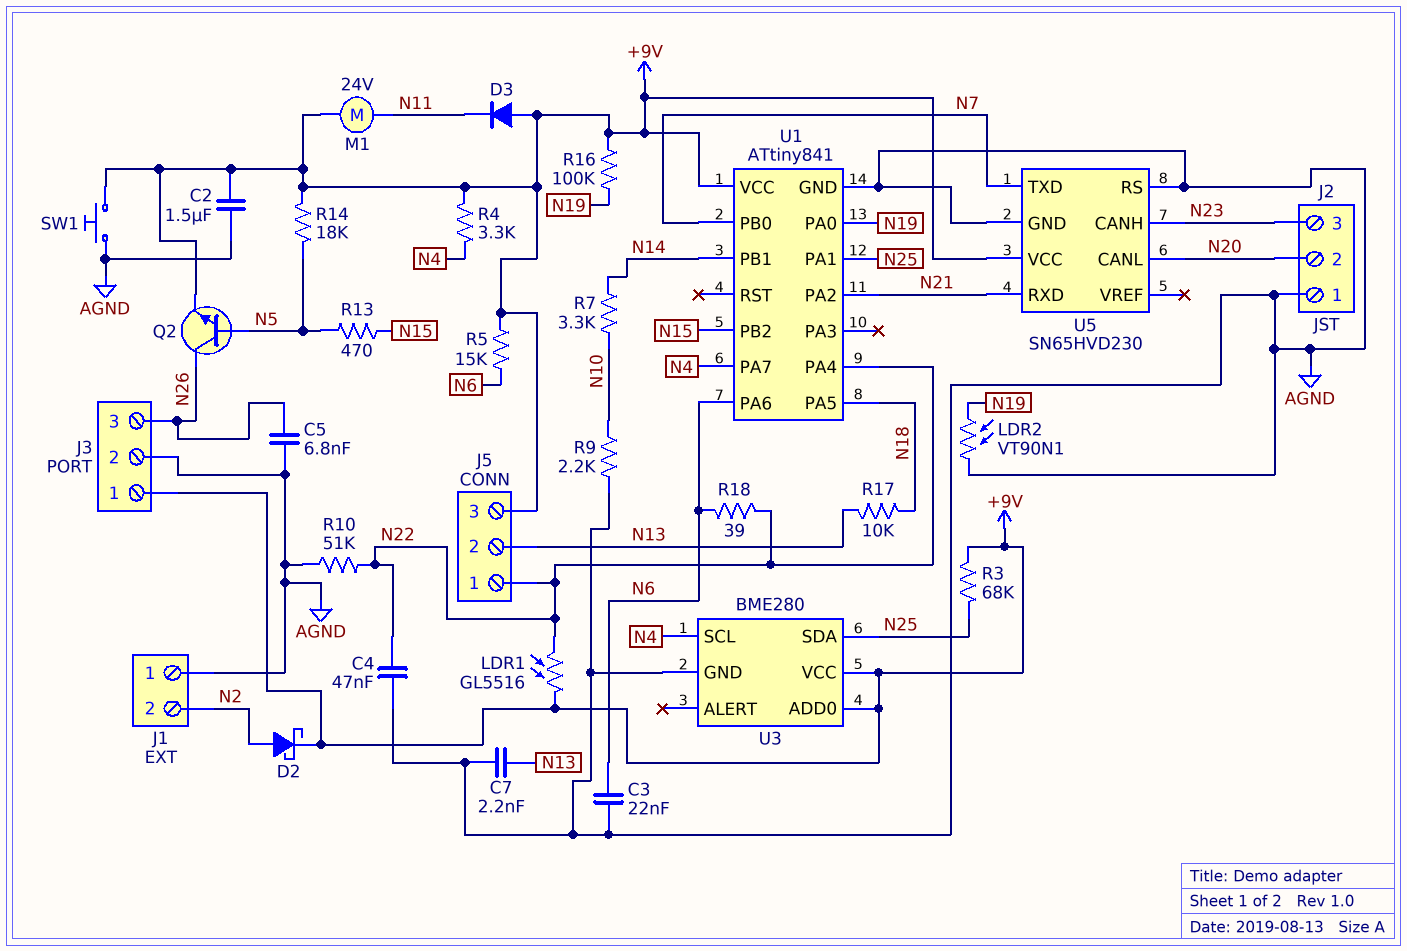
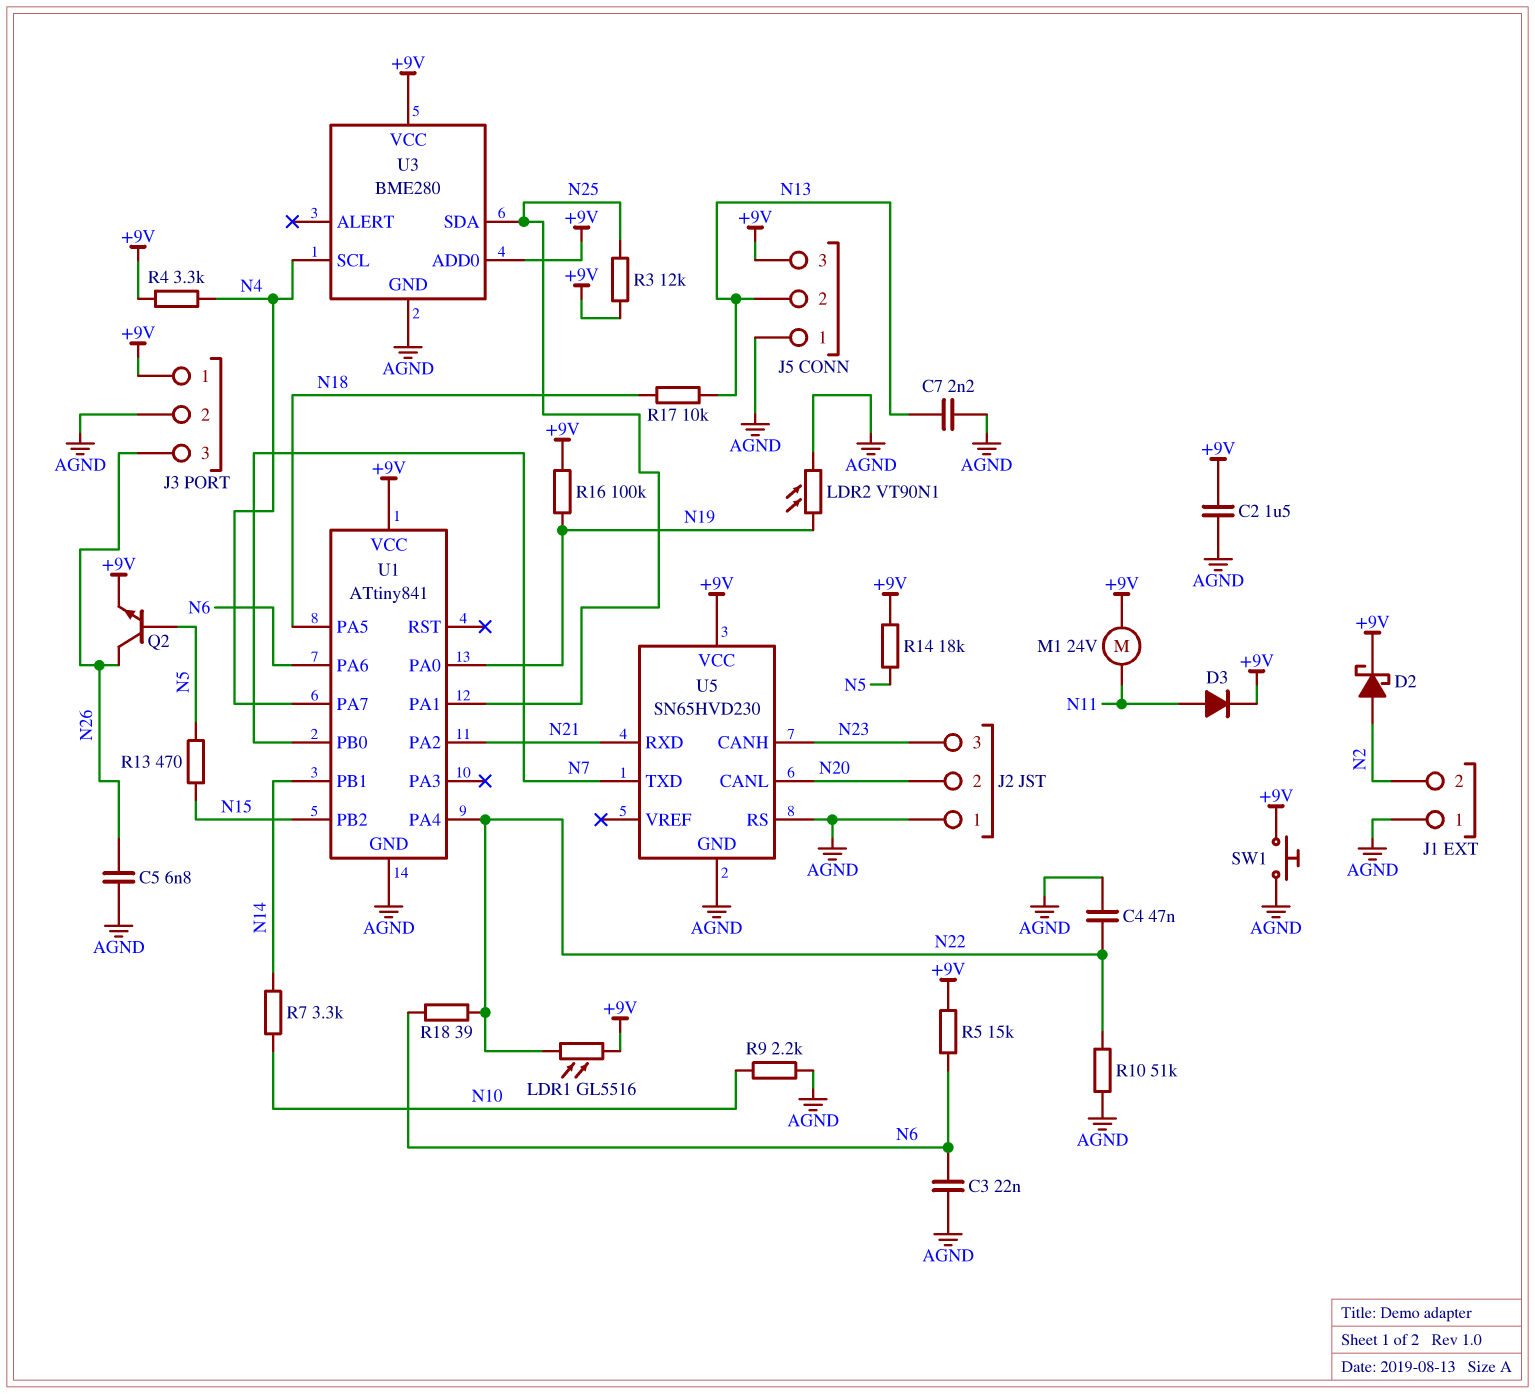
D3: diode (A +9V, K N11) -> diode (A N11, K +9V)
J5 pin 1: N22 -> AGND
R3: 68k (+9V, N25) -> 12k (+9V, N25)

